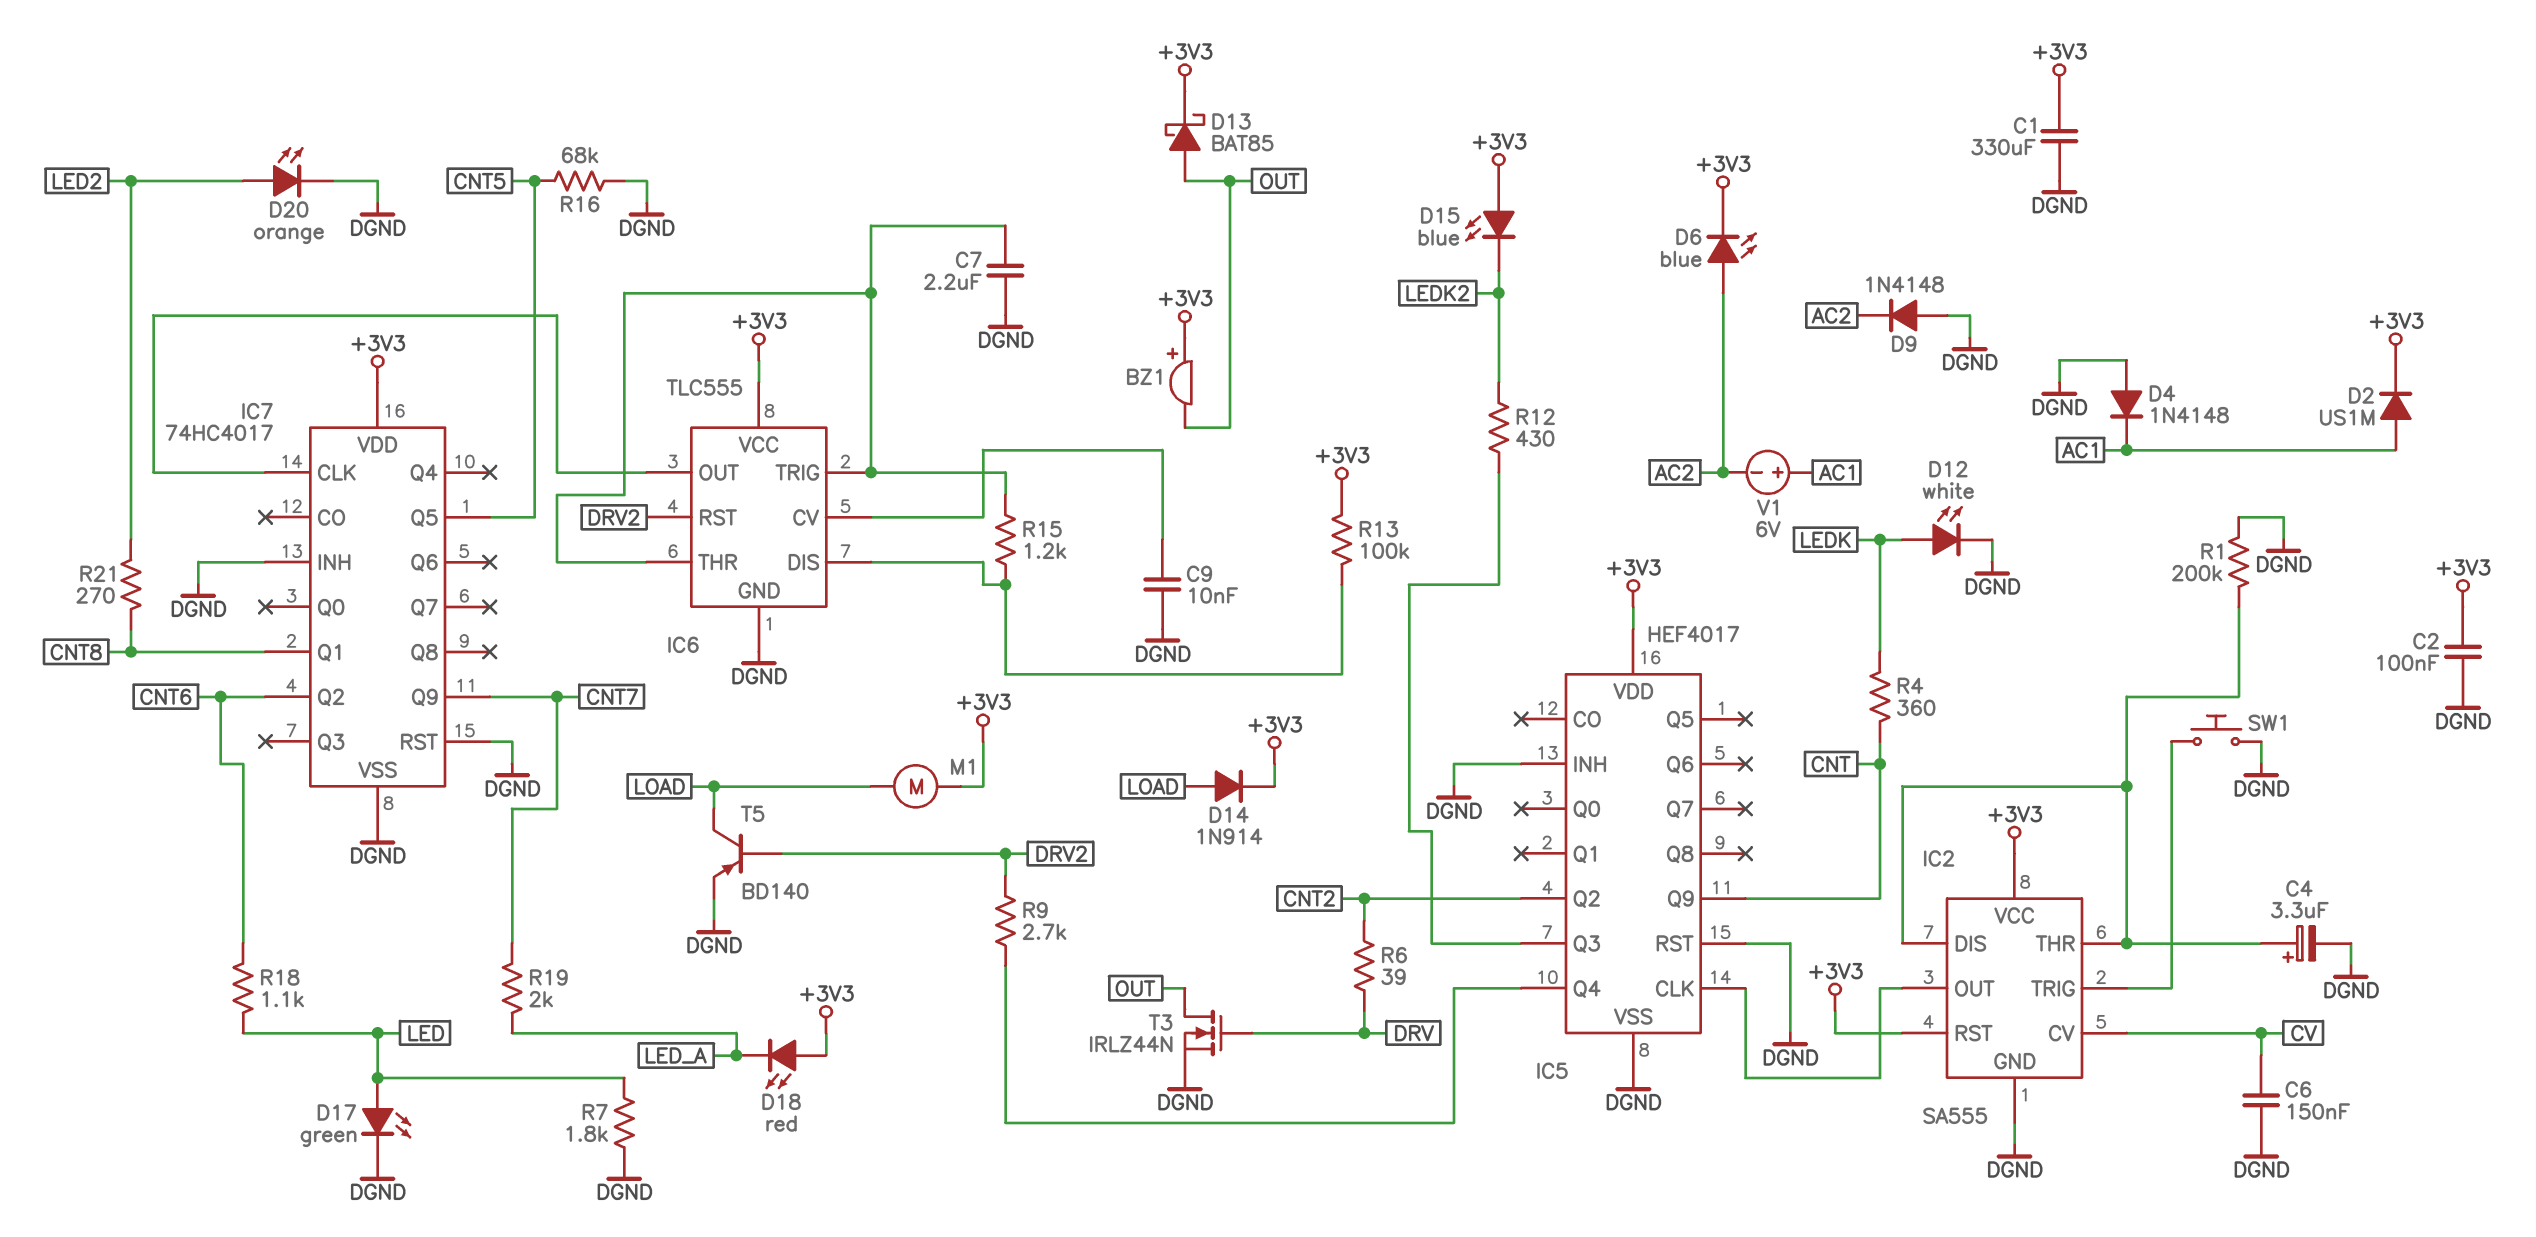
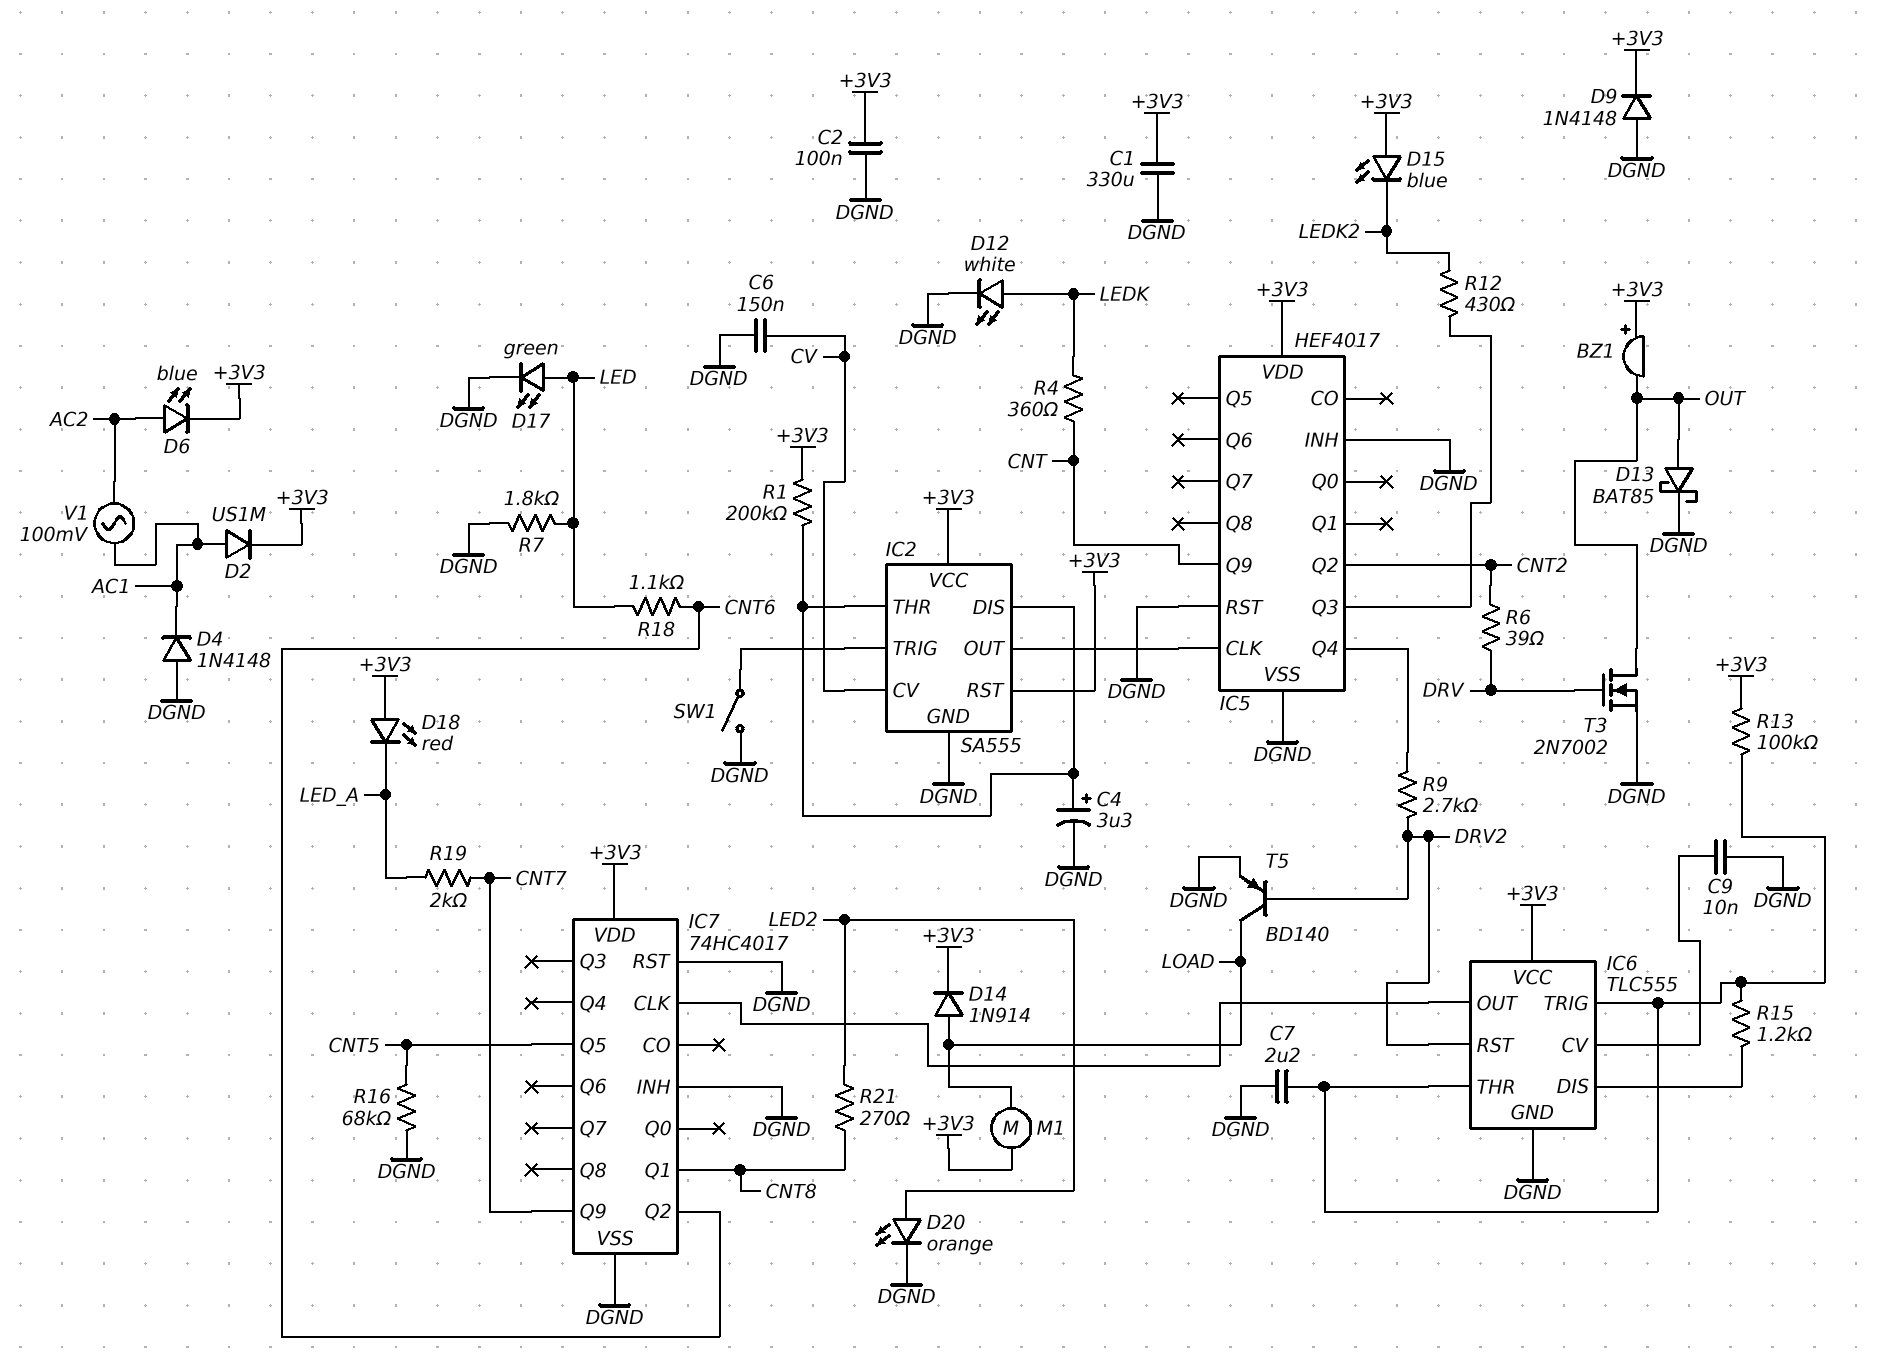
D9: diode 1N4148 (A DGND, K AC2) -> diode 1N4148 (A DGND, K +3V3)
D13: schottky BAT85 (A OUT, K +3V3) -> schottky BAT85 (A OUT, K DGND)
R1: 200k (DGND, IC2/DIS) -> 200k (+3V3, IC2/DIS)
R13: 100k (+3V3, IC6/DIS) -> 100k (+3V3, IC6/THR)
SW1: button (DGND, IC2/TRIG) -> switch (DGND, IC2/TRIG)
T3: NMOS IRLZ44N (G DRV, D OUT, S DGND) -> NMOS 2N7002 (G DRV, D OUT, S DGND)
V1: 6V (plus AC1, minus AC2) -> AC 100mV (AC1, AC2)

